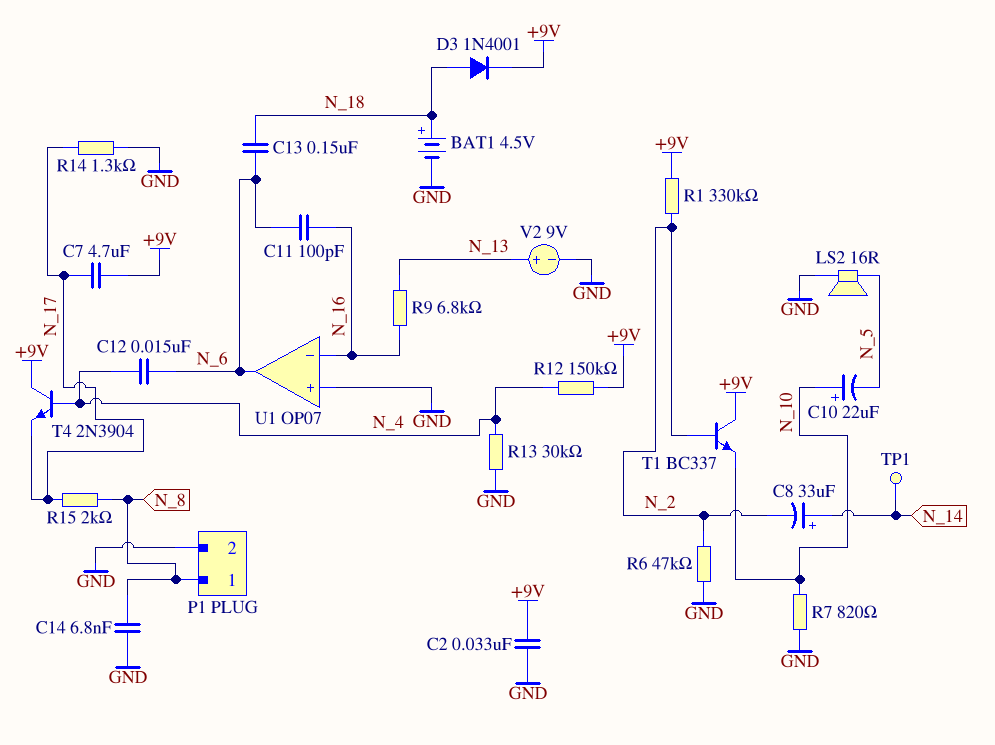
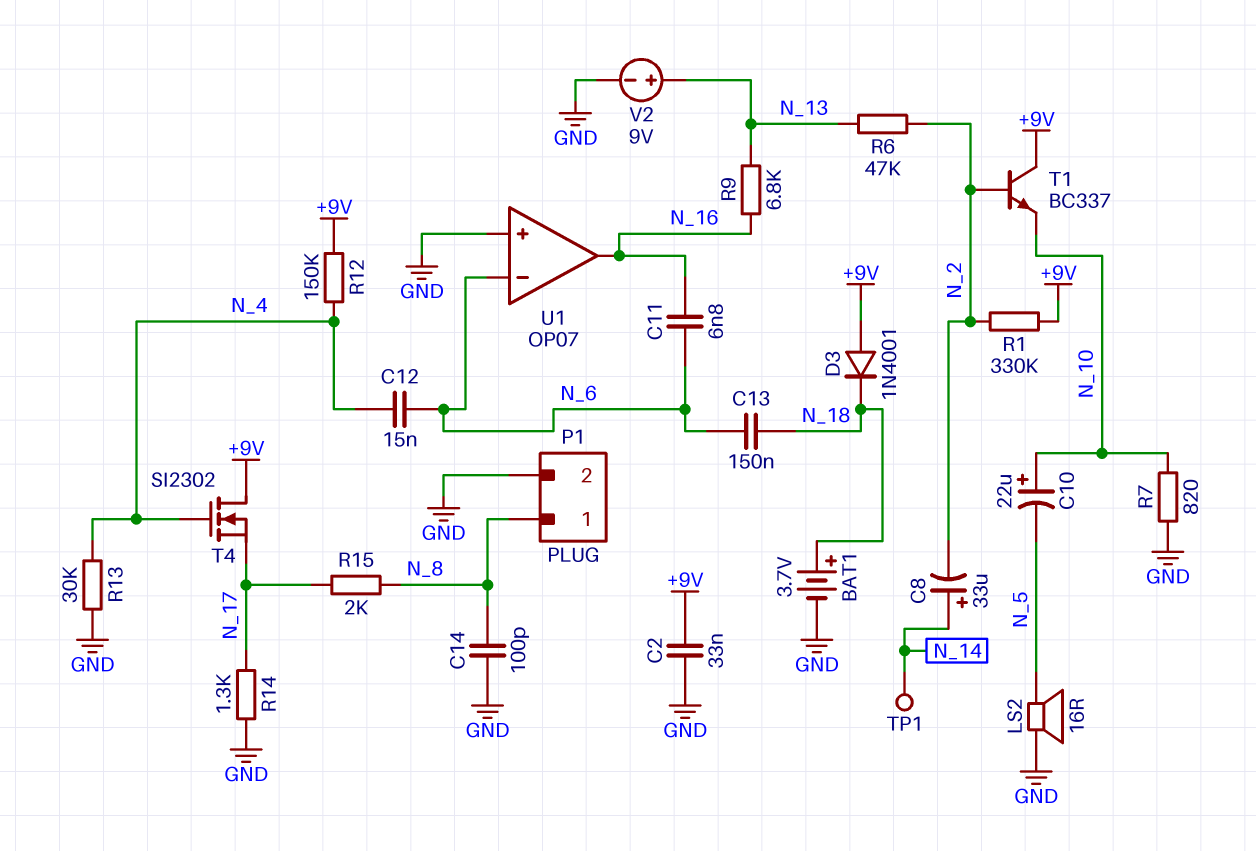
BAT1: 4.5V (plus N_18, minus GND) -> 3.7V (plus N_18, minus GND)
C7: 4.7uF (+9V, N_17) -> none
C11: 100pF (N_6, N_16) -> 6.8nF (N_6, N_16)
C14: 6.8nF (GND, N_8) -> 100pF (GND, N_8)
D3: diode 1N4001 (A N_18, K +9V) -> diode 1N4001 (A +9V, K N_18)
R6: 47k (GND, N_2) -> 47k (N_2, N_13)
T4: NPN 2N3904 (B N_4, C +9V, E N_17) -> NMOS SI2302 (G N_4, D +9V, S N_17)
U1 pin in-: N_16 -> N_6
U1 pin out: N_6 -> N_16

